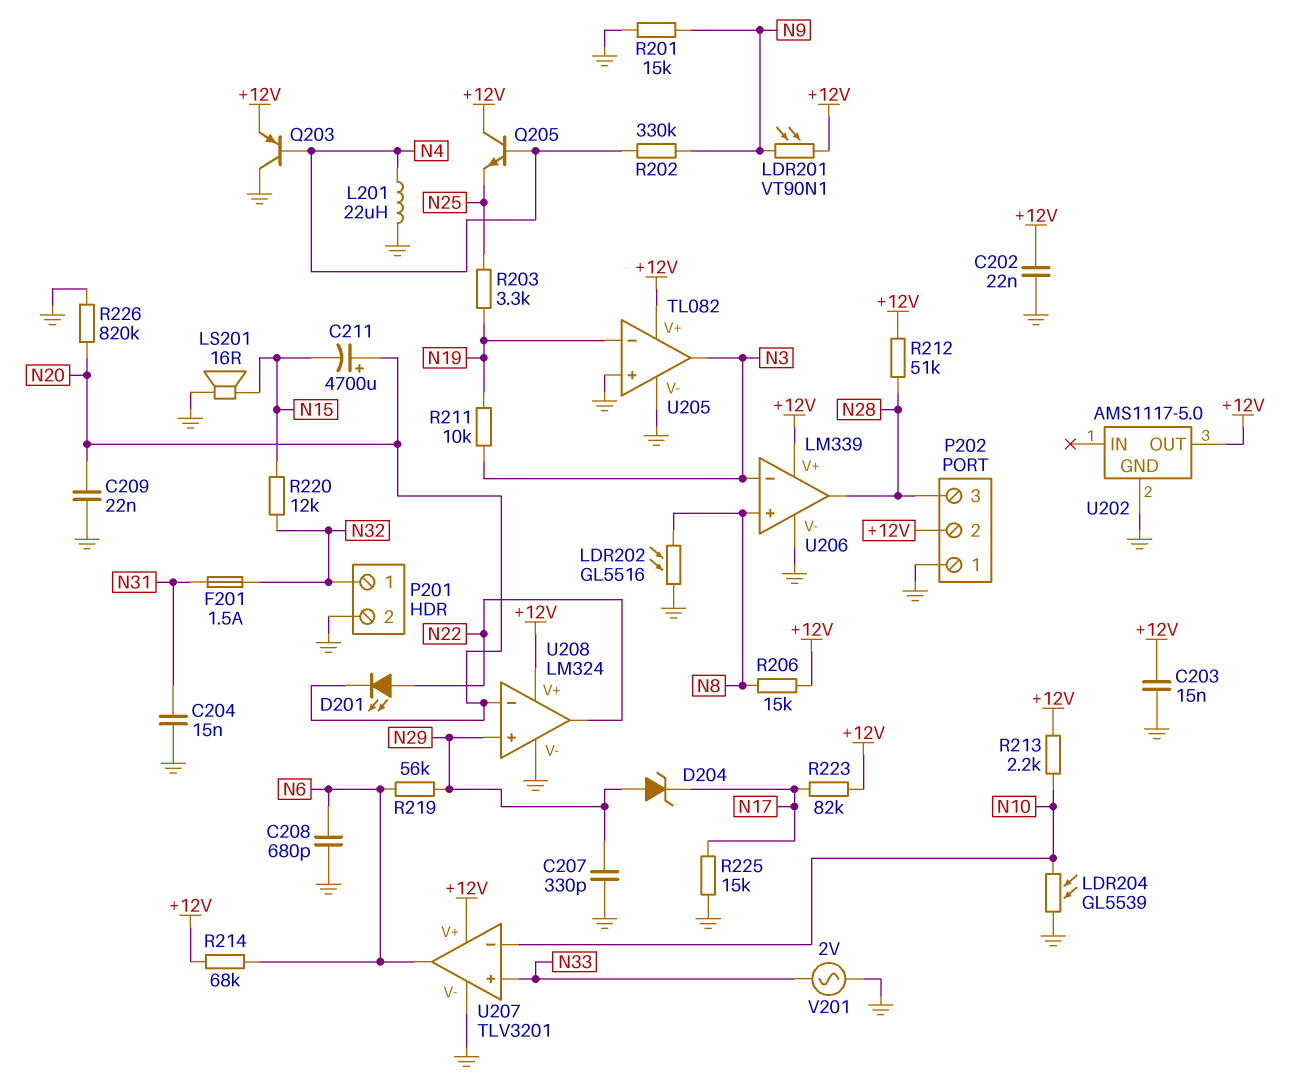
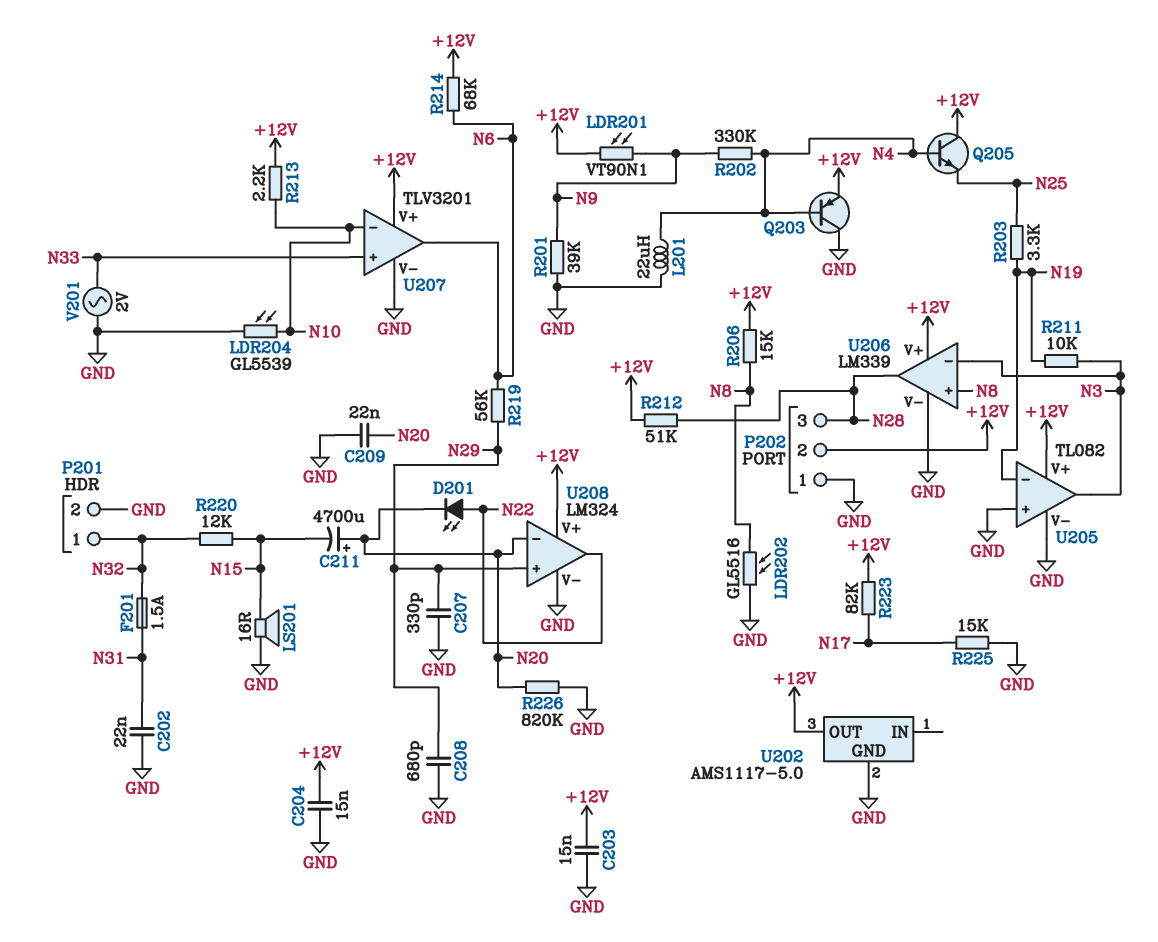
C202: 22nF (+12V, GND) -> 22nF (GND, N31)
C204: 15nF (GND, N31) -> 15nF (+12V, GND)
C208: 680pF (GND, N6) -> 680pF (GND, N29)
D204: zener (A N29, K N17) -> none
R201: 15k (GND, N9) -> 39k (GND, N9)

